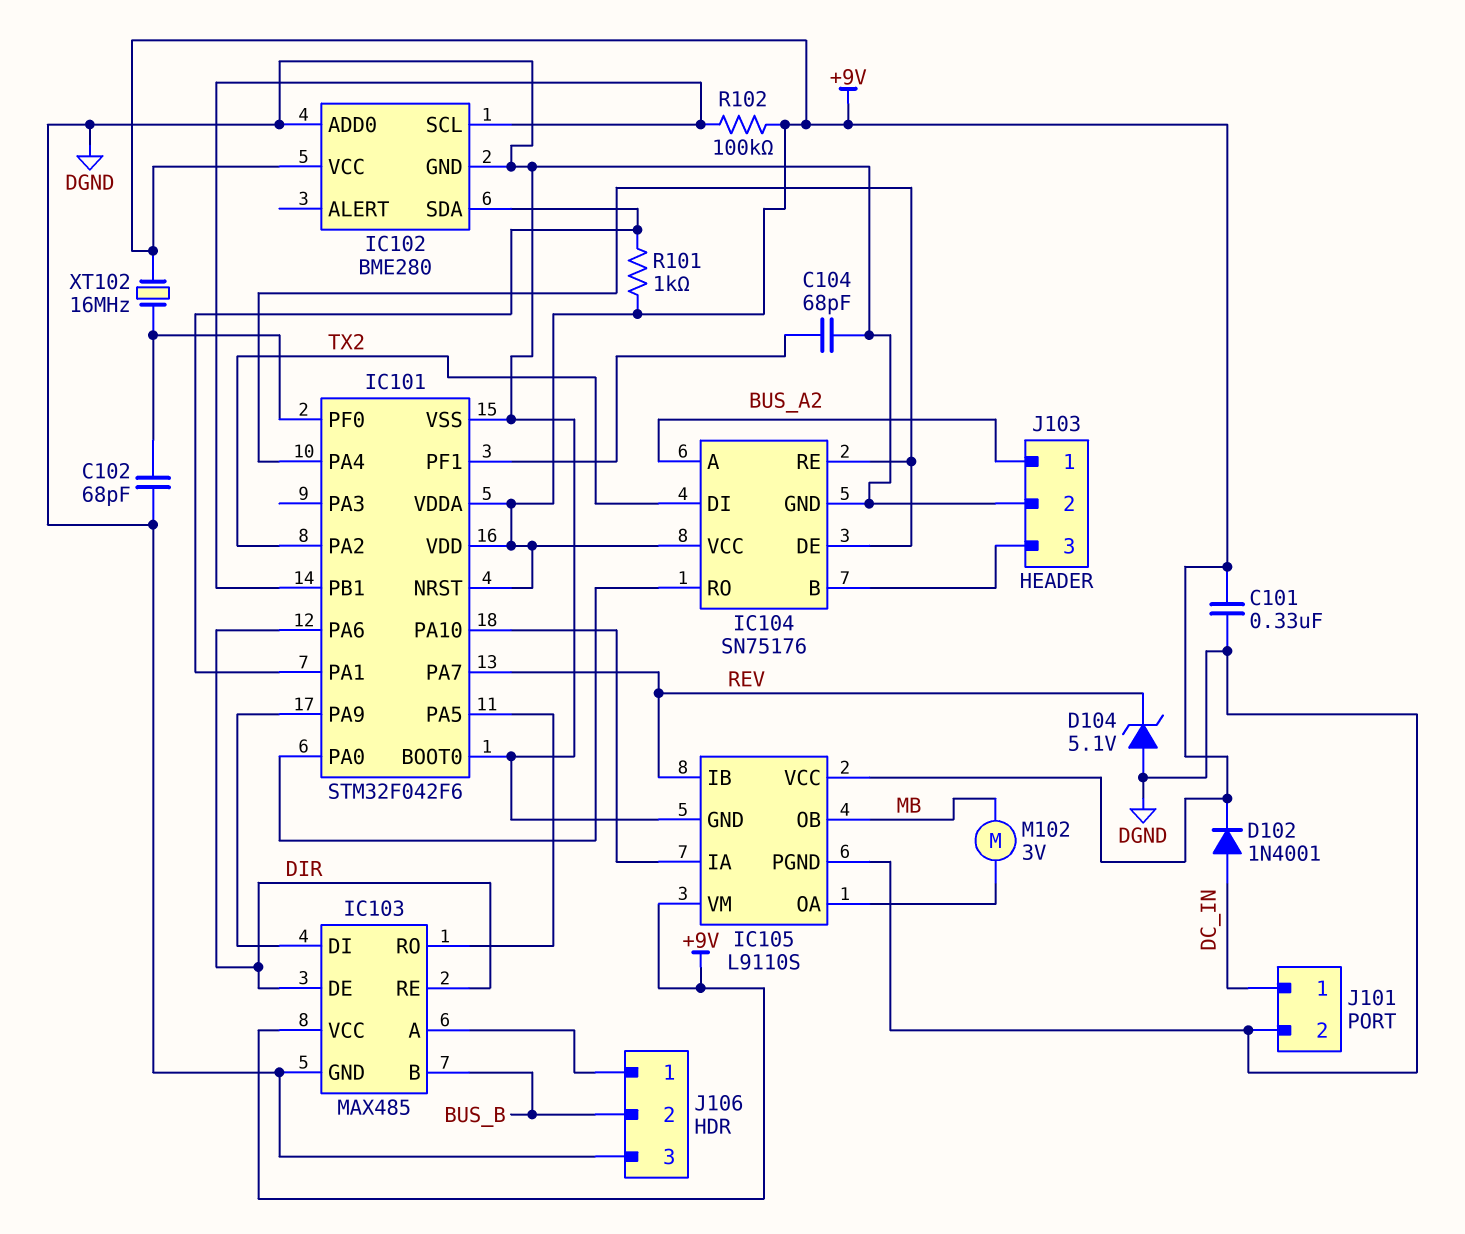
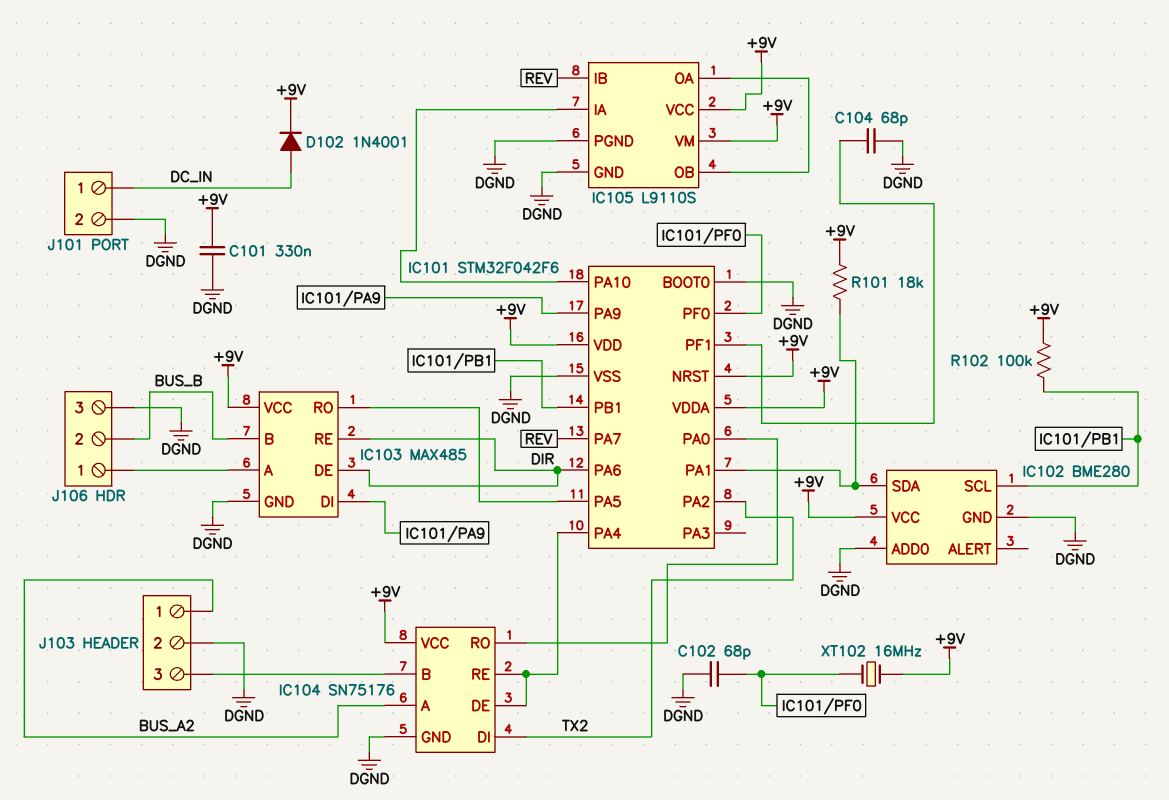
D104: zener 5.1V (A DGND, K REV) -> none
IC105 pin OB: MB -> IC105/OA
M102: motor 3V (IC105/OA, MB) -> none
R101: 1k (+9V, IC101/PA1) -> 18k (+9V, IC101/PA1)

